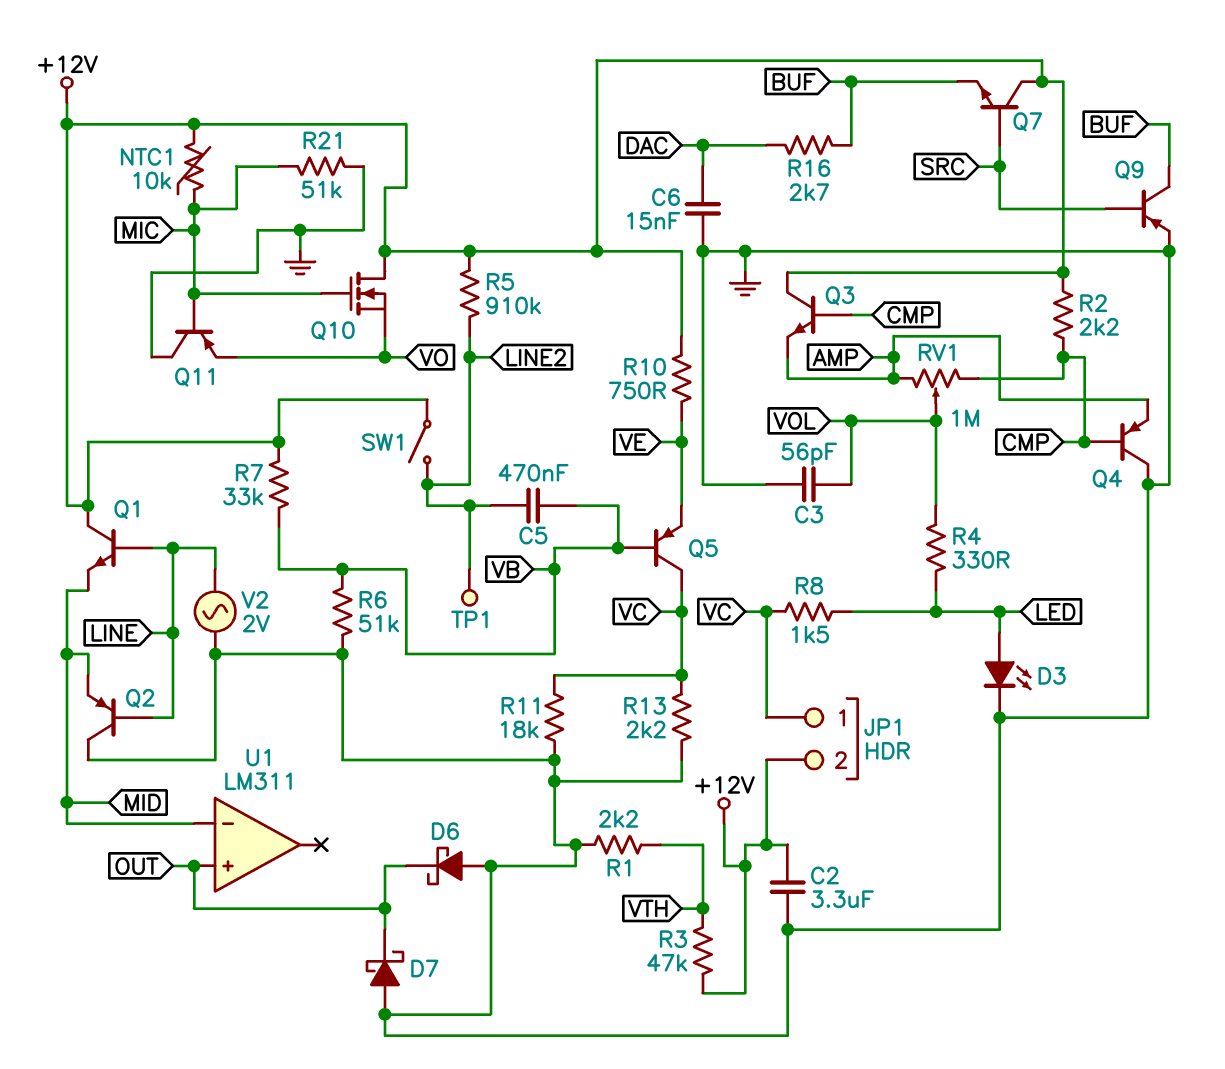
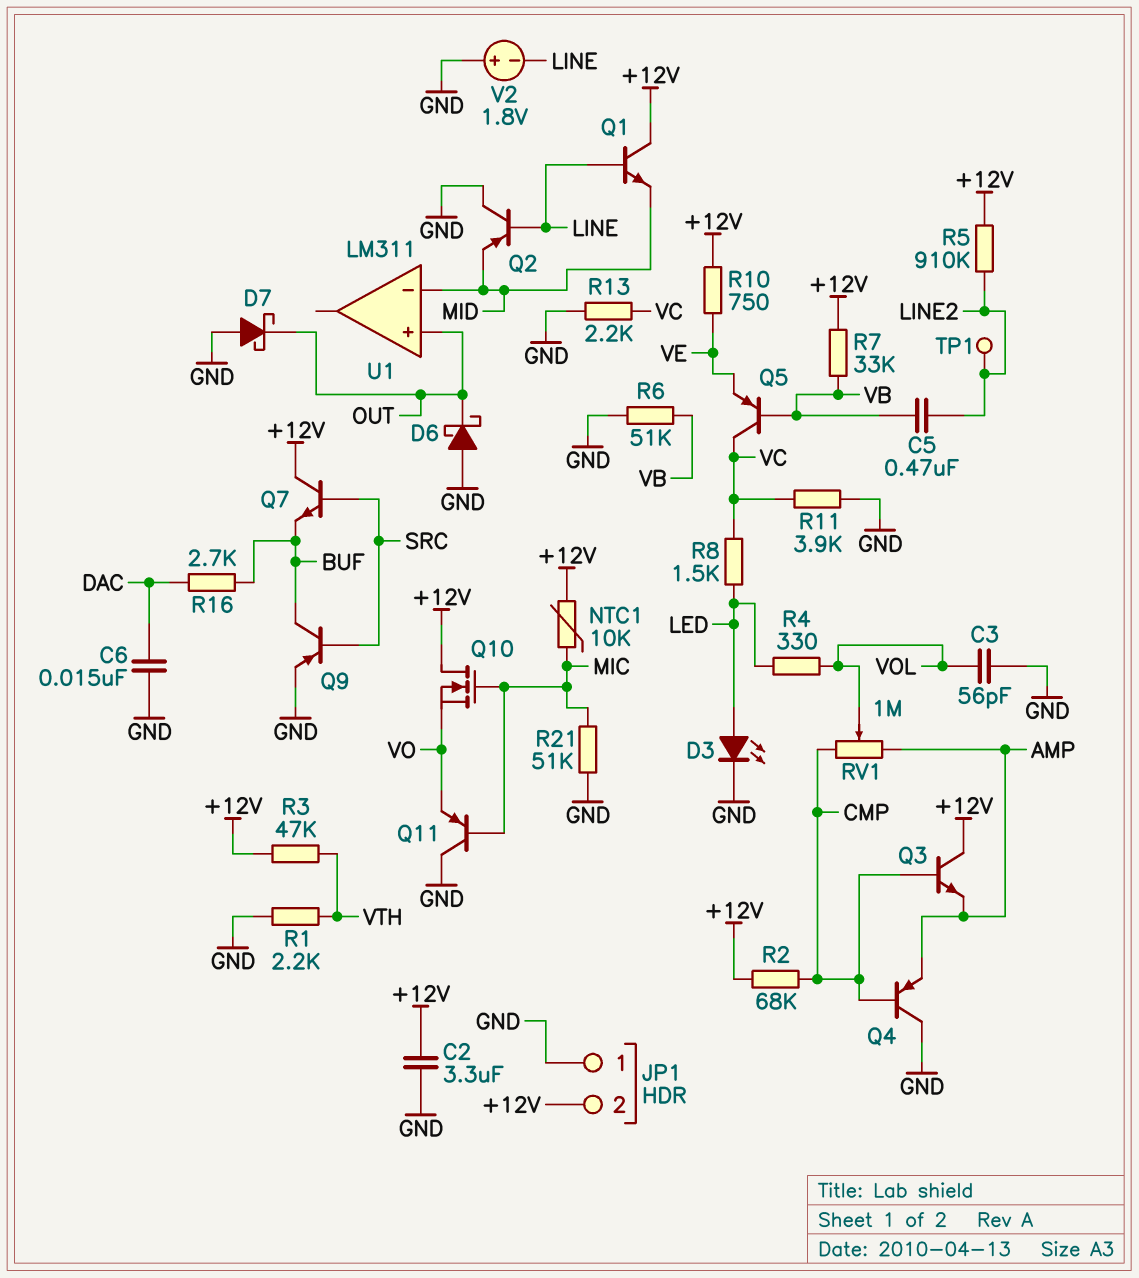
JP1 pin 1: VC -> GND
R2: 2.2k (+12V, CMP) -> 68k (+12V, CMP)
R11: 18k (GND, VC) -> 3.9k (GND, VC)
SW1: switch (+12V, LINE2) -> none
V2: AC 2V (GND, LINE) -> 1.8V (plus GND, minus LINE)

